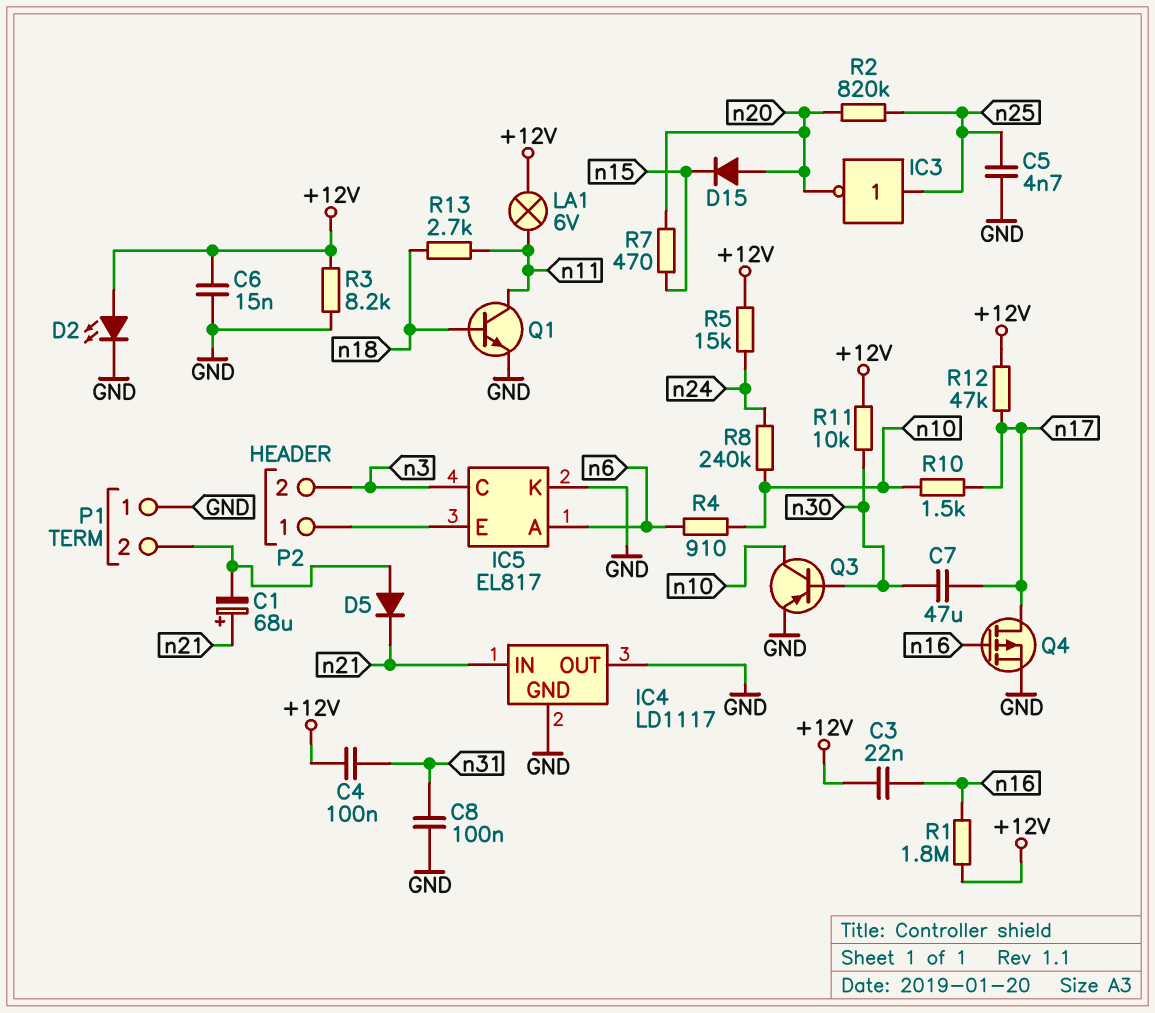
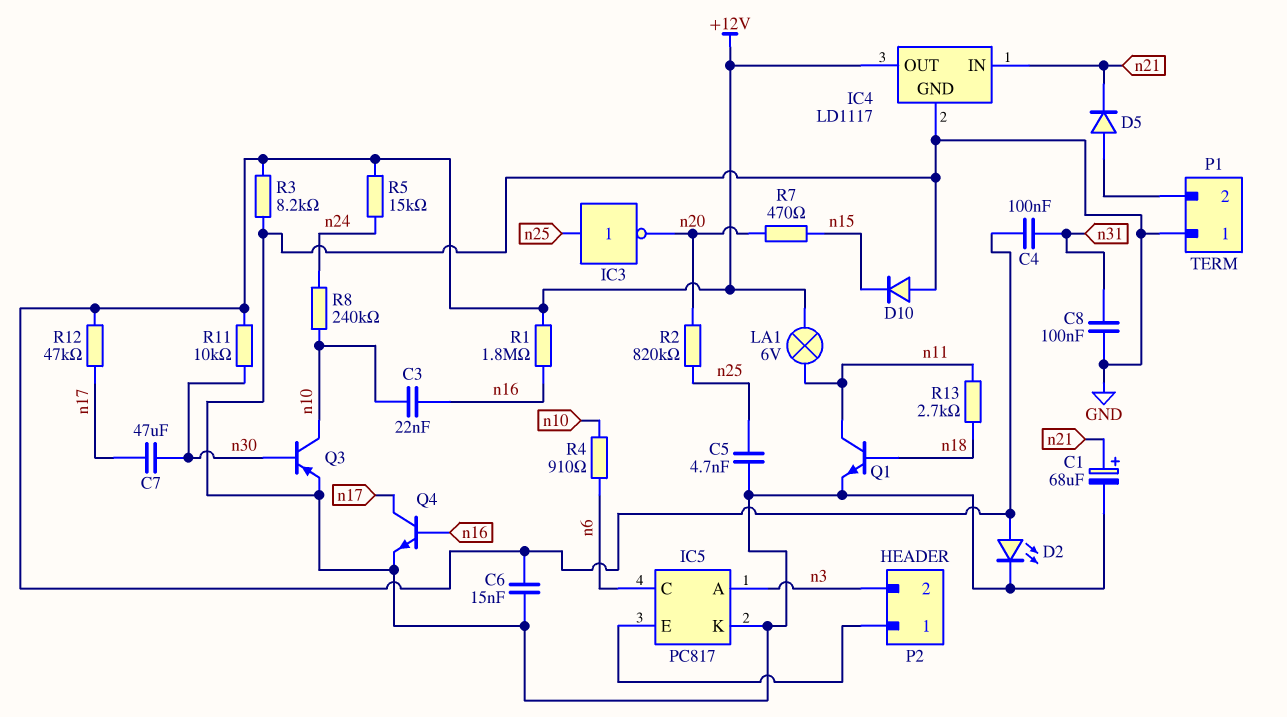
C1: 68uF (plus n21, minus P1/2) -> 68uF (plus n21, minus GND)
C3: 22nF (+12V, n16) -> 22nF (n10, n16)
D10: none -> diode (A GND, K n15)
D15: diode (A n20, K n15) -> none
IC4 pin OUT: GND -> +12V
IC5: EL817 -> PC817
IC5 pin A: n6 -> n3
IC5 pin C: n3 -> n6
Q4: PMOS (G n16, D n17, S GND) -> NPN (B n16, C n17, E GND)
R10: 1.5k (n10, n17) -> none

